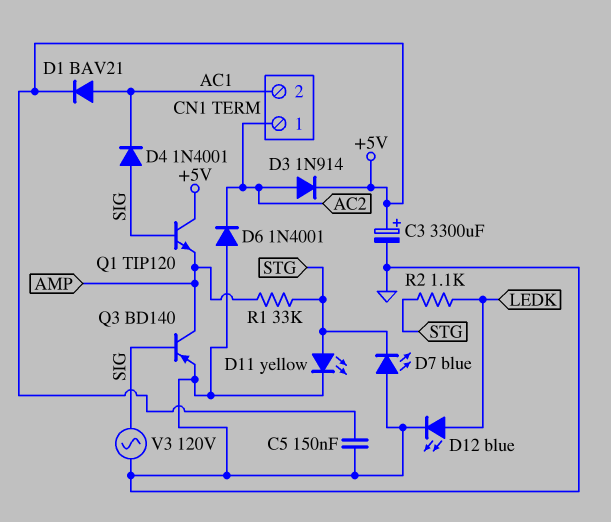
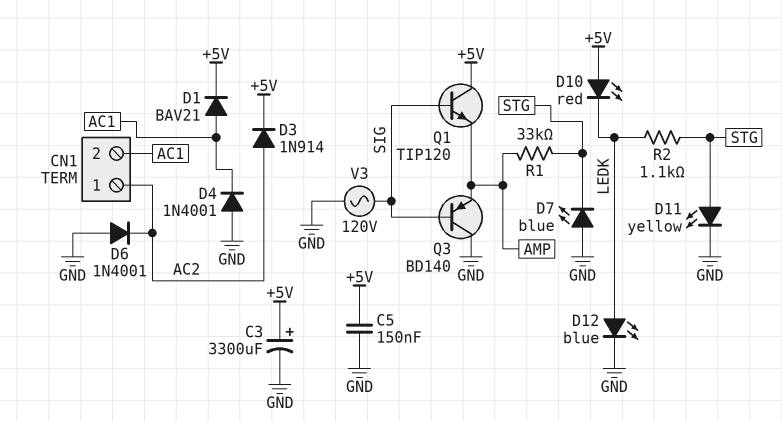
D4: diode 1N4001 (A SIG, K AC1) -> diode 1N4001 (A GND, K AC1)
D10: none -> LED red (A +5V, K LEDK)
Q3: PNP BD140 (B SIG, C AMP, E GND) -> PNP BD140 (B SIG, C GND, E AMP)

